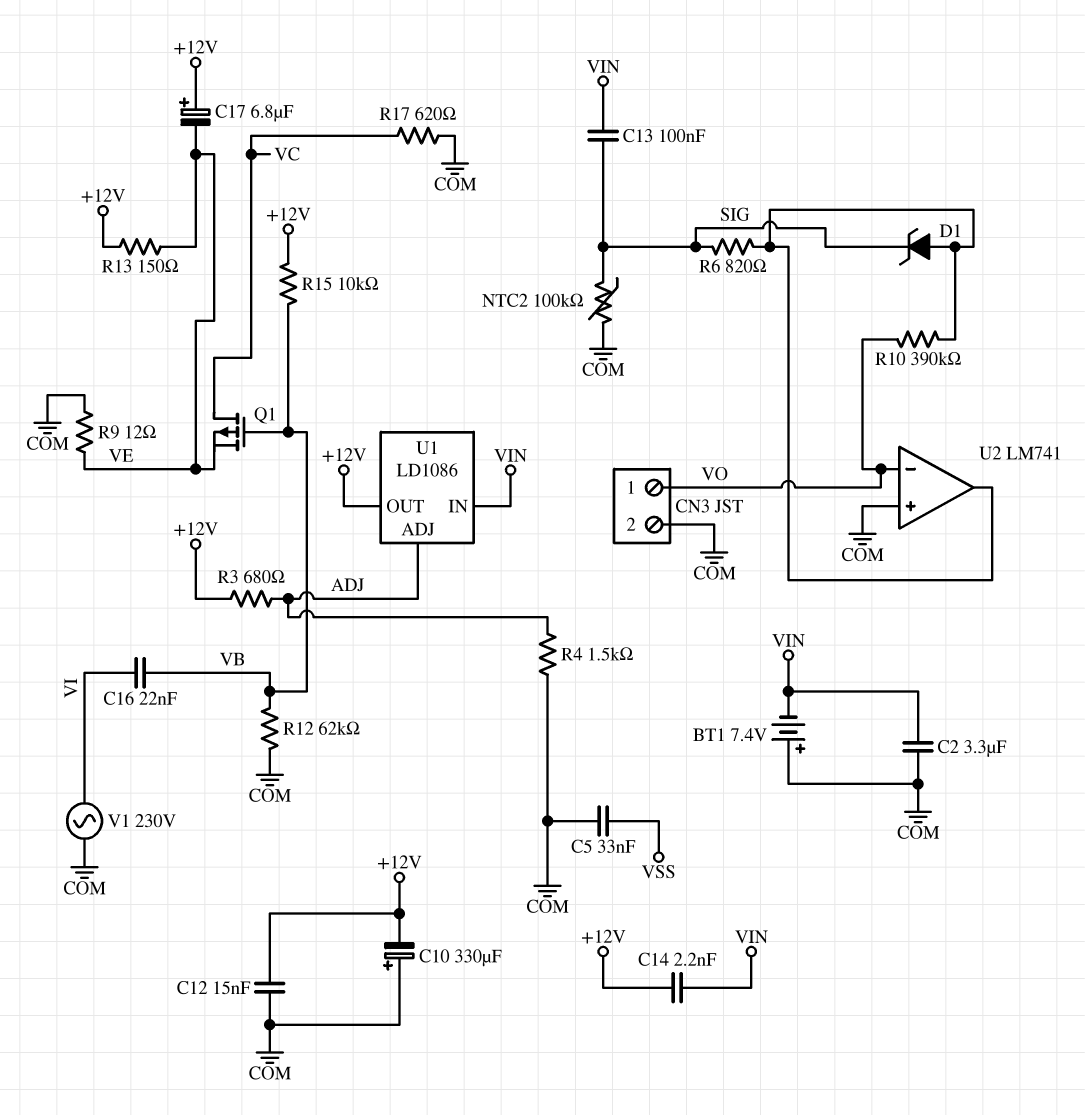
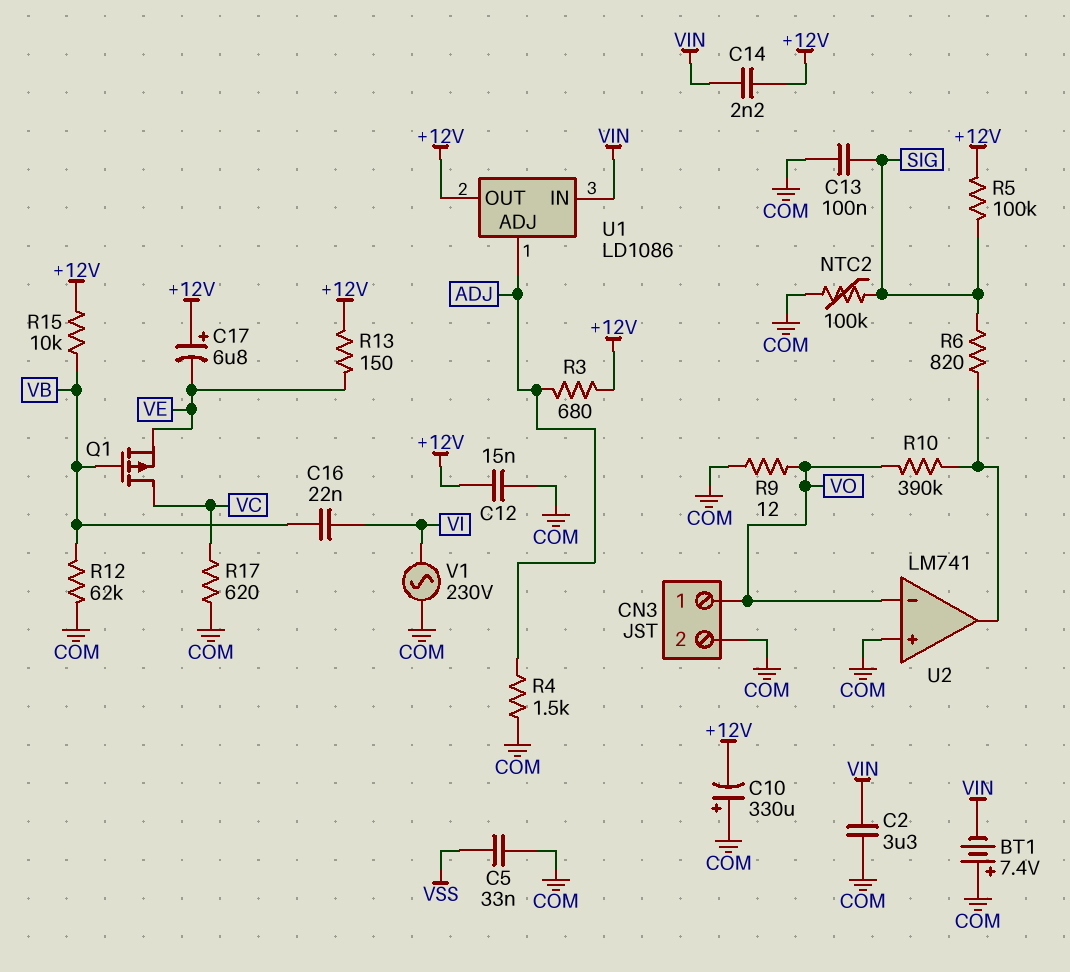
C13: 100nF (SIG, VIN) -> 100nF (COM, SIG)
D1: zener (A U2/out, K SIG) -> none
R5: none -> 100k (+12V, SIG)
R9: 12 (COM, VE) -> 12 (COM, VO)

